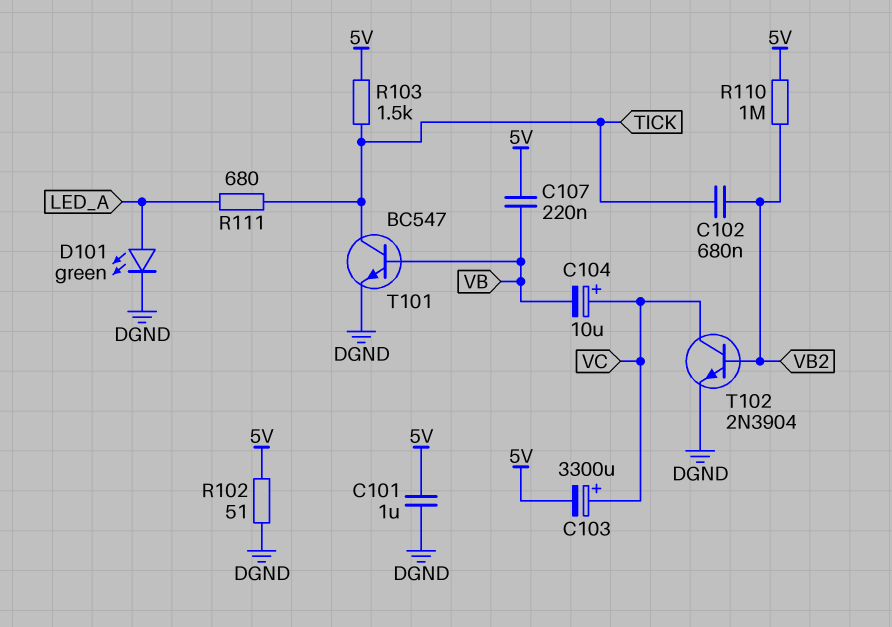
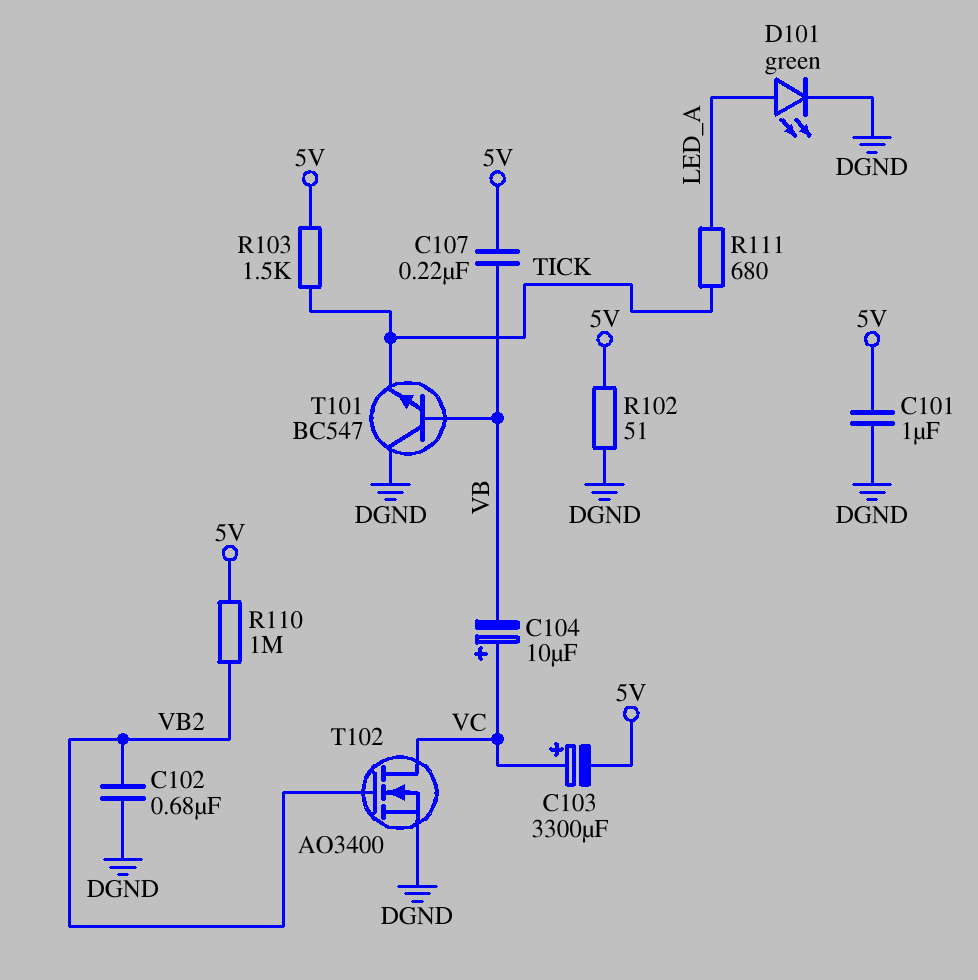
C102: 680nF (TICK, VB2) -> 680nF (DGND, VB2)
T101: NPN BC547 (B VB, C TICK, E DGND) -> NPN BC547 (B VB, C DGND, E TICK)
T102: NPN 2N3904 (B VB2, C VC, E DGND) -> NMOS AO3400 (G VB2, D VC, S DGND)

